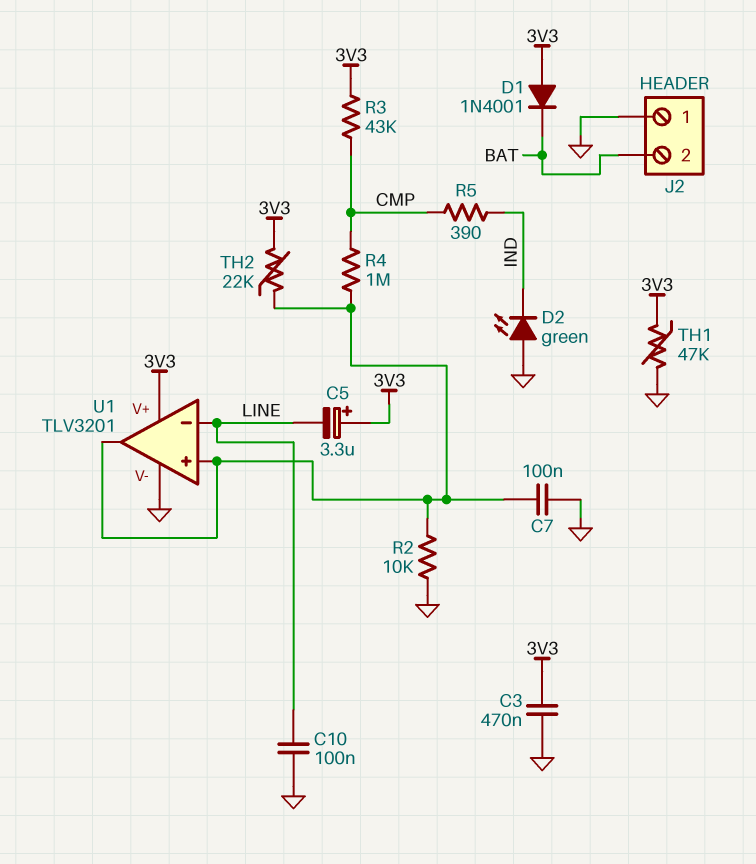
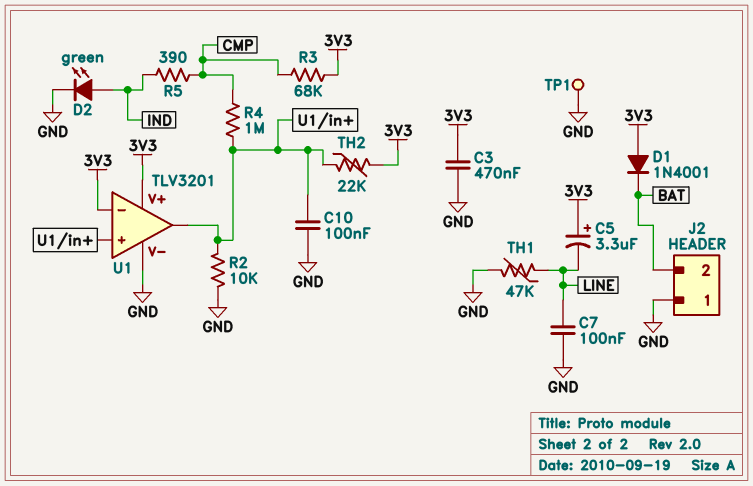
C7: 100nF (GND, U1/in+) -> 100nF (GND, LINE)
C10: 100nF (GND, LINE) -> 100nF (GND, U1/in+)
D2: LED green (A GND, K IND) -> LED green (A IND, K GND)
R3: 43k (3V3, CMP) -> 68k (3V3, CMP)
TH1: 47k (3V3, GND) -> 47k (GND, LINE)
TP1: none -> test point (GND)
U1 pin in-: LINE -> 3V3

